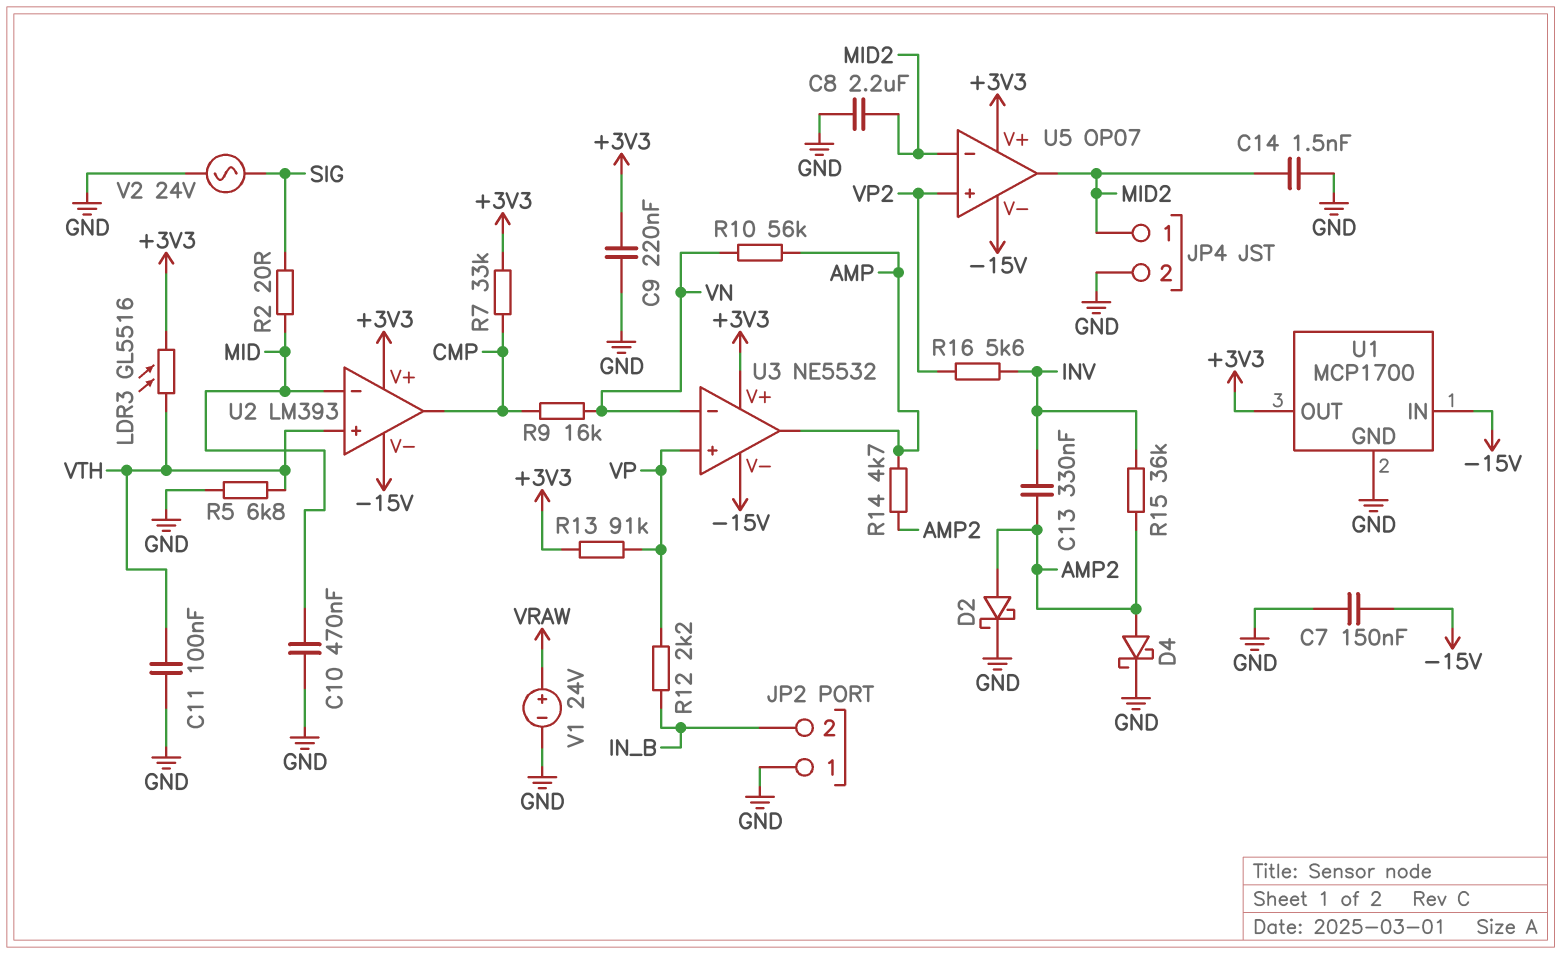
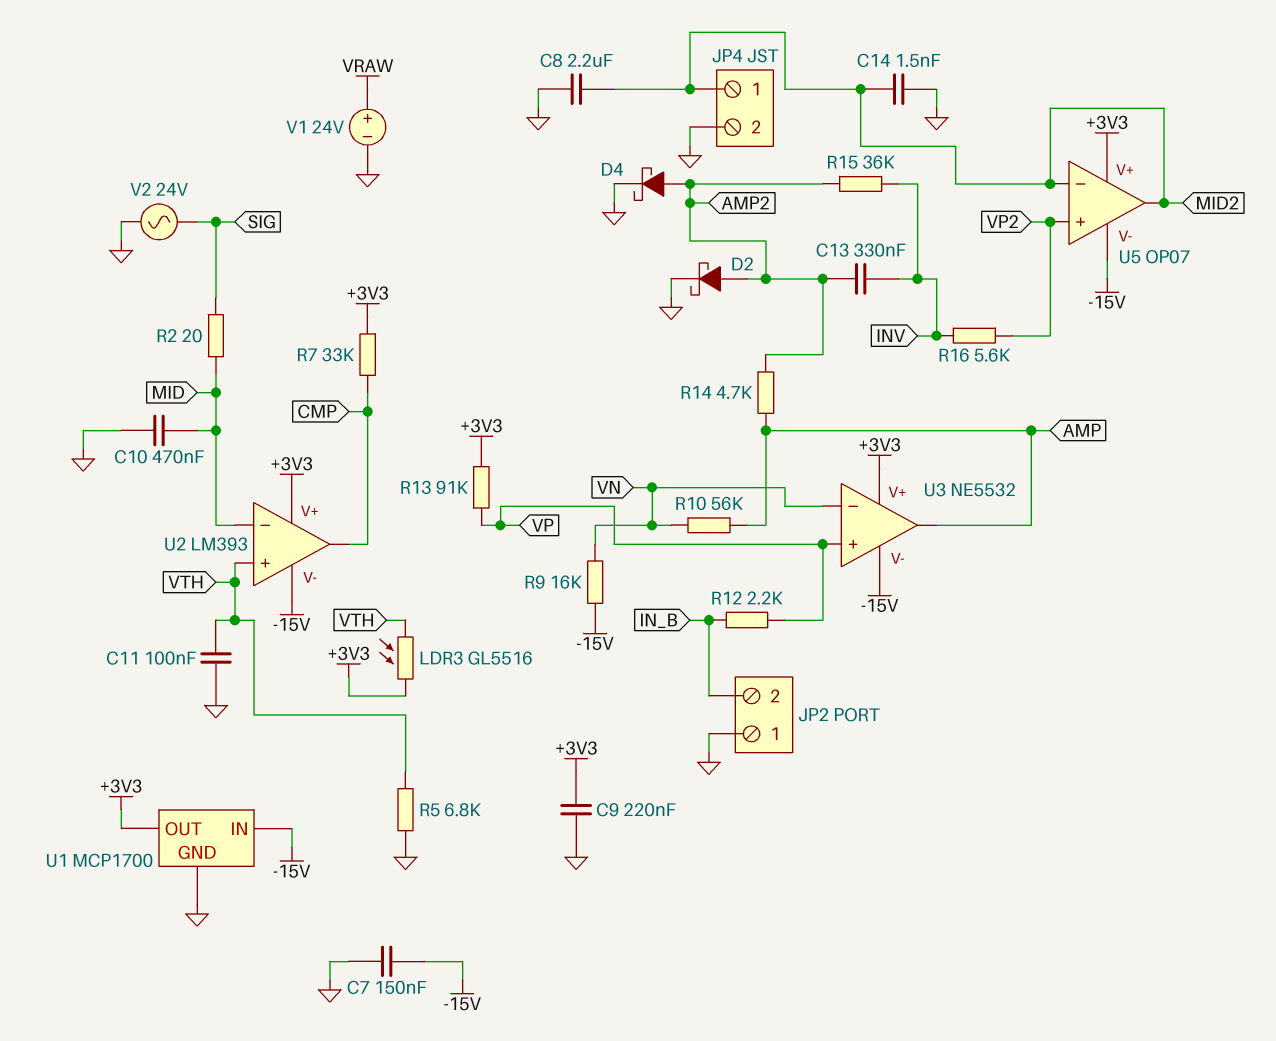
R9: 16k (CMP, VN) -> 16k (-15V, VN)

